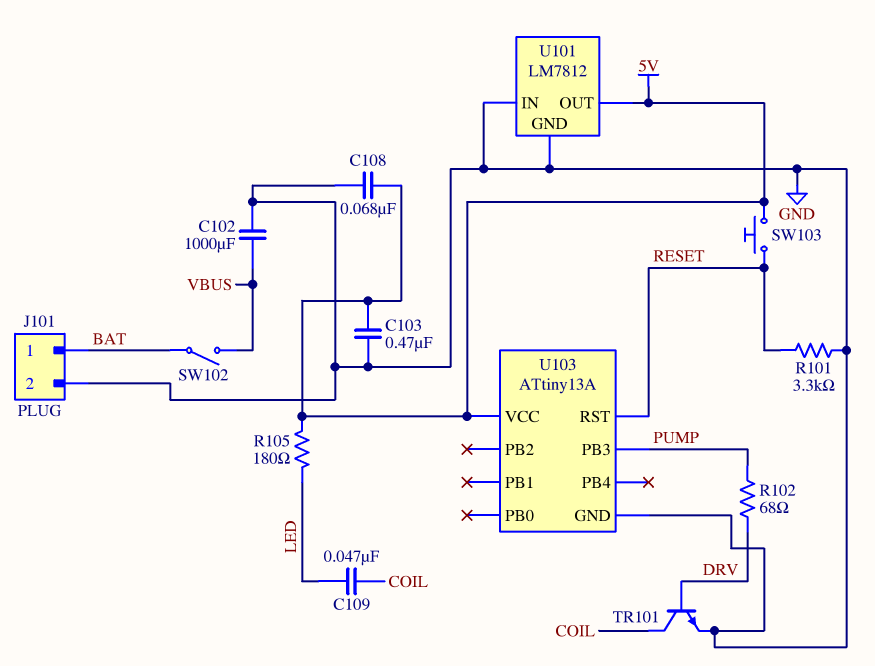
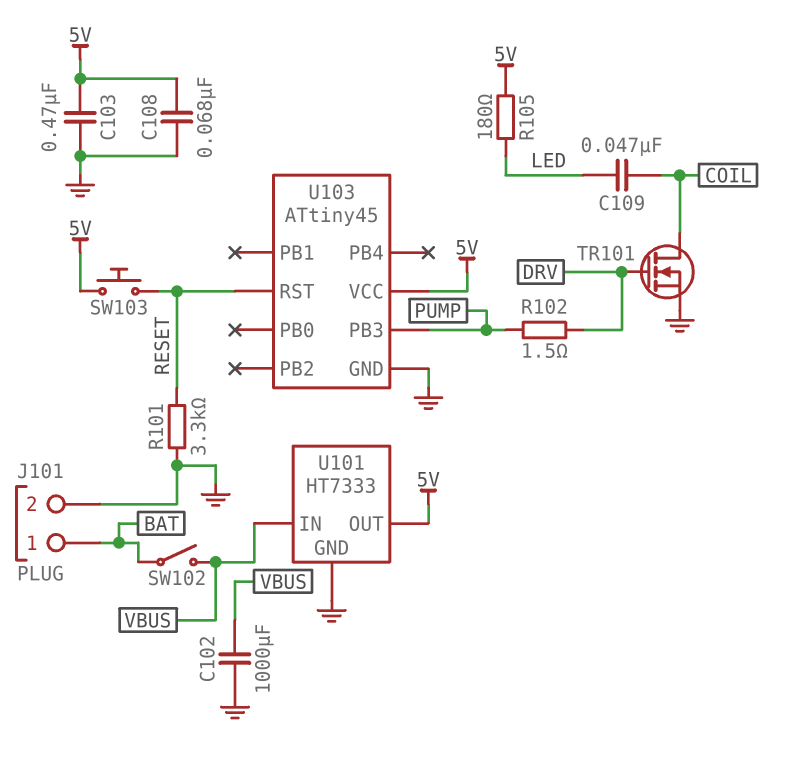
R102: 68 (DRV, PUMP) -> 1.5 (DRV, PUMP)
TR101: NPN (B DRV, C COIL, E GND) -> NMOS (G DRV, D COIL, S GND)
U101: LM7812 -> HT7333
U101 pin IN: GND -> VBUS
U103: ATtiny13A -> ATtiny45

